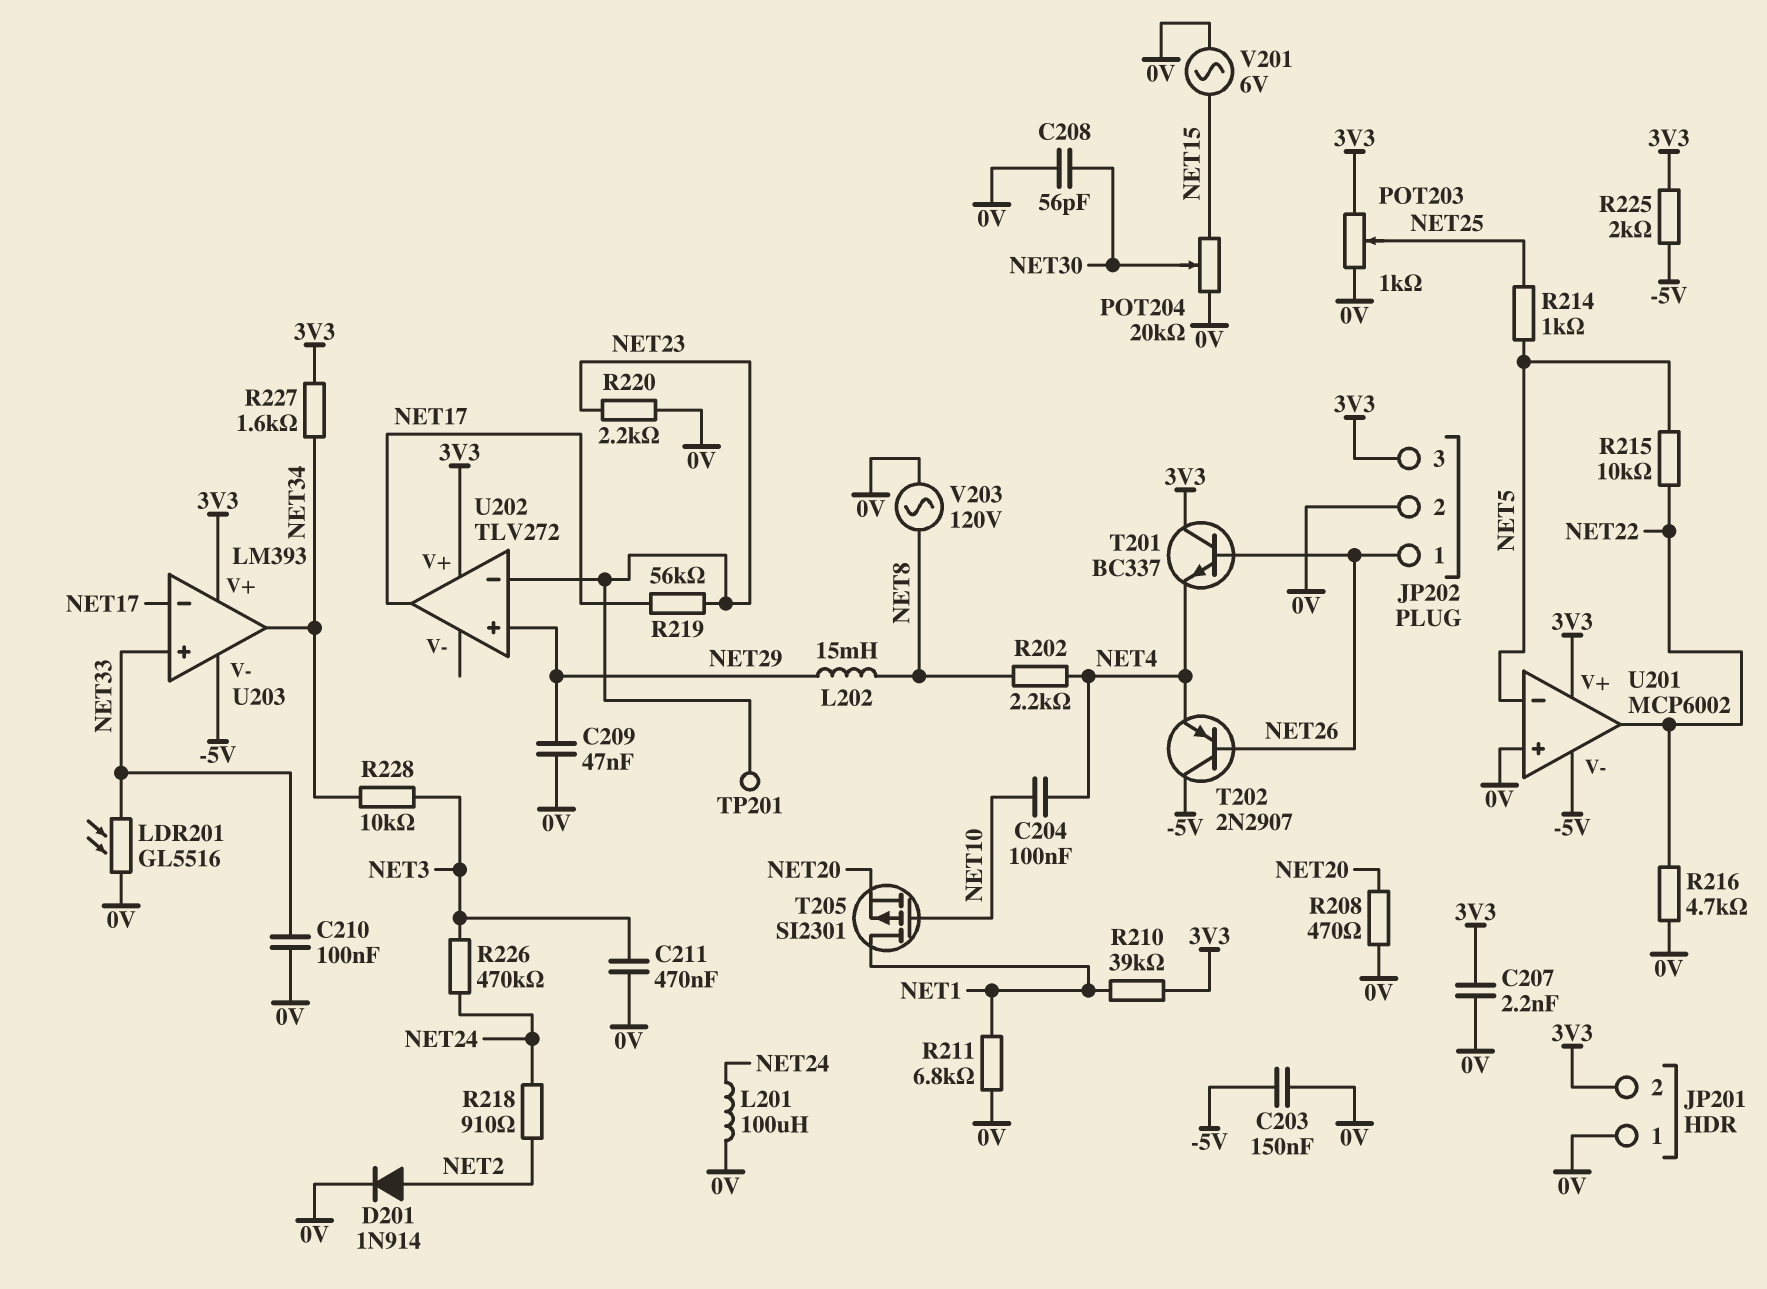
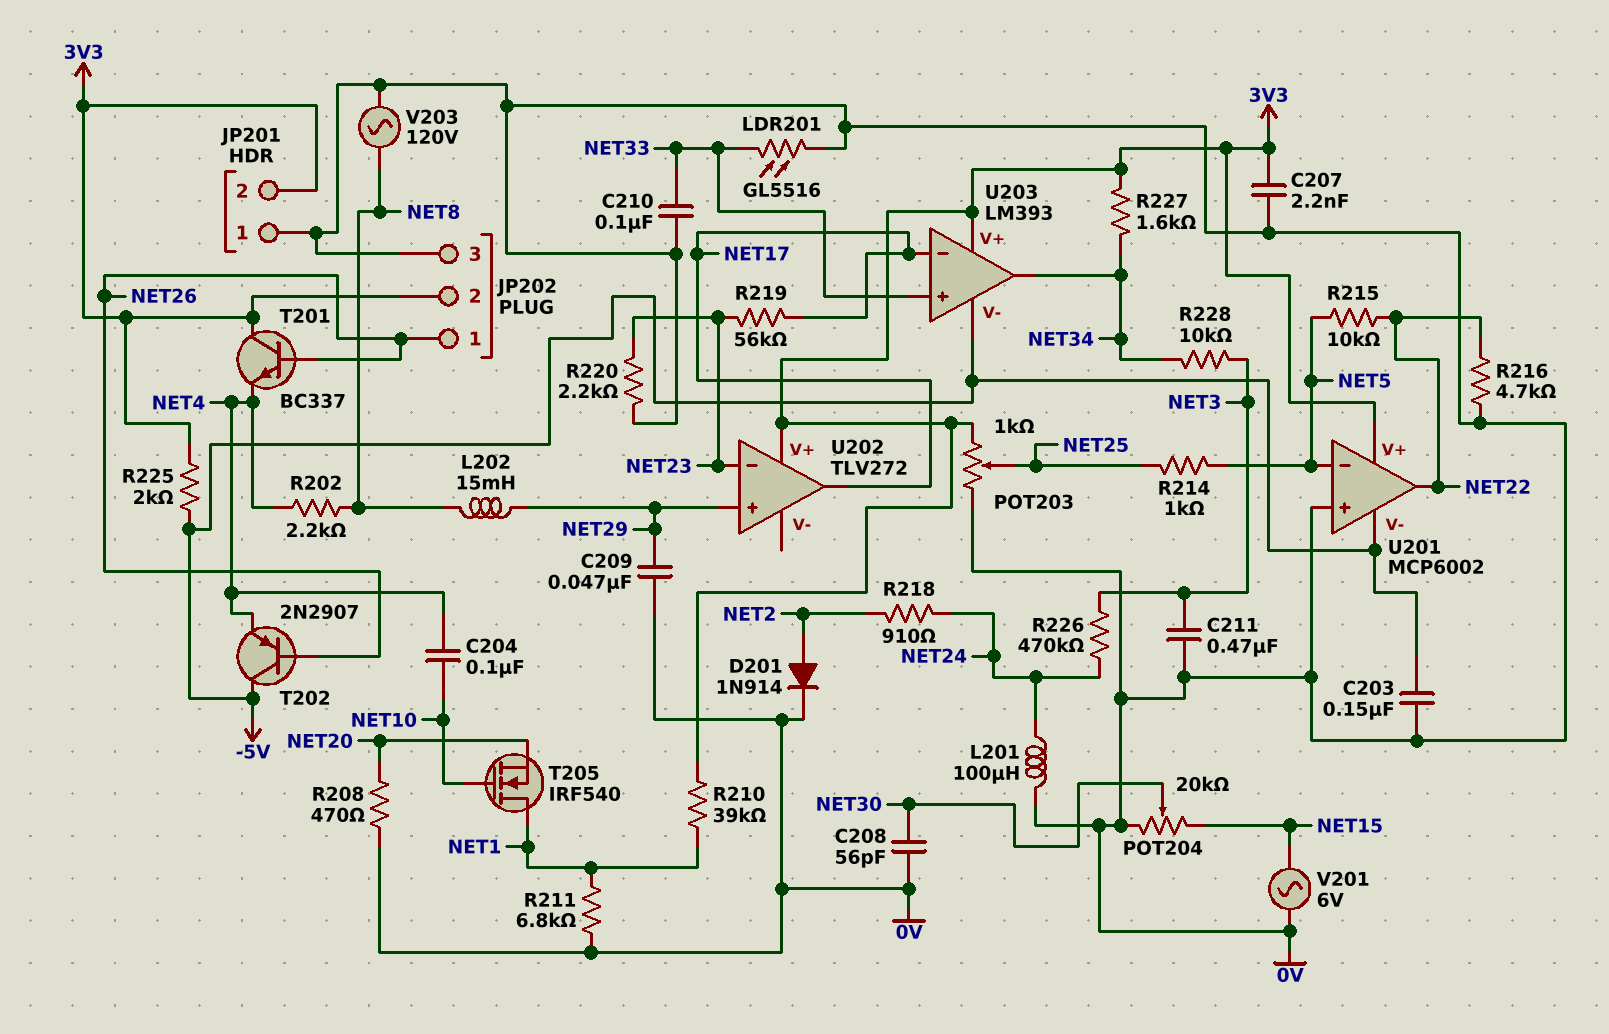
JP202 pin 2: 0V -> 3V3
JP202 pin 3: 3V3 -> 0V
T205: PMOS SI2301 (G NET10, D NET1, S NET20) -> NMOS IRF540 (G NET10, D NET1, S NET20)
TP201: test point (NET23) -> none

